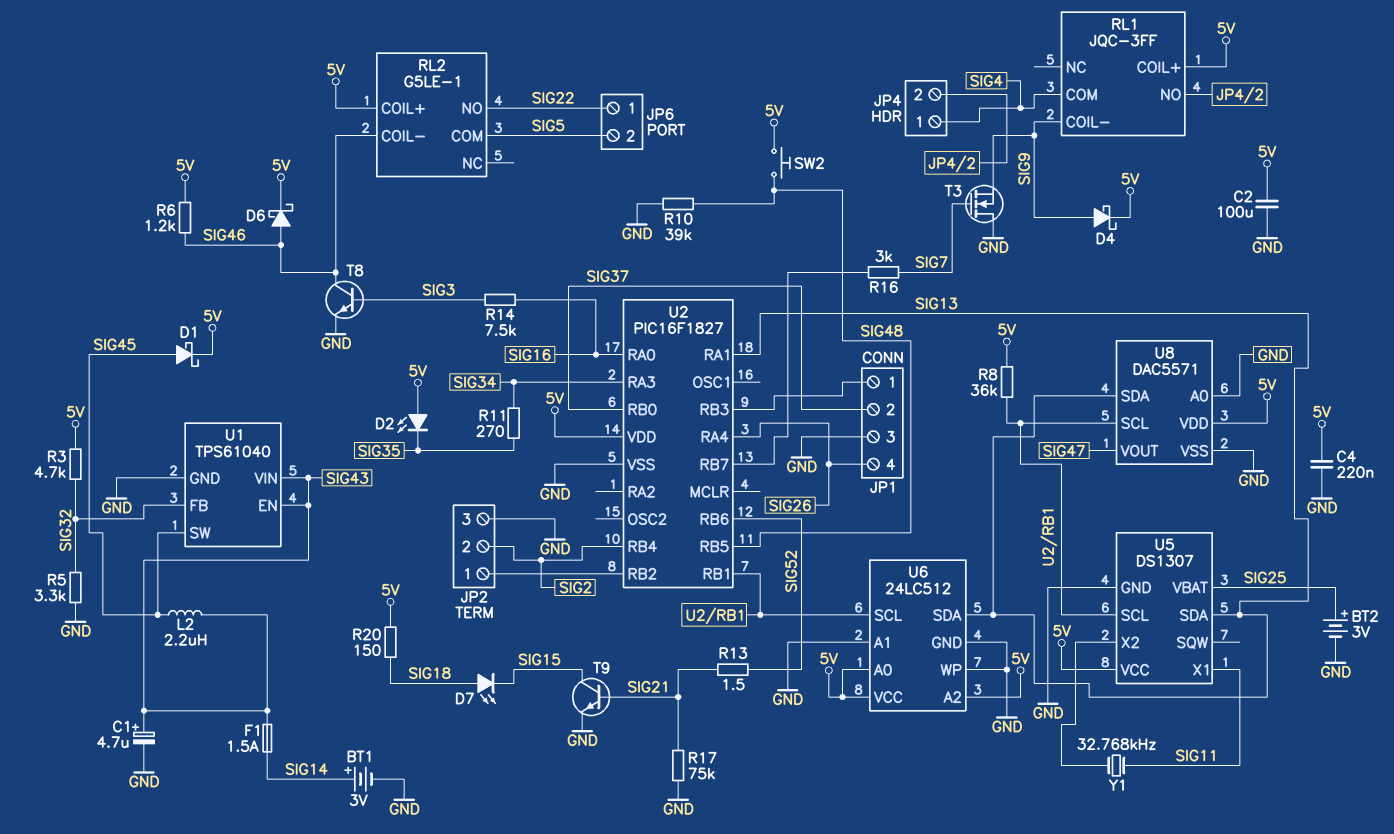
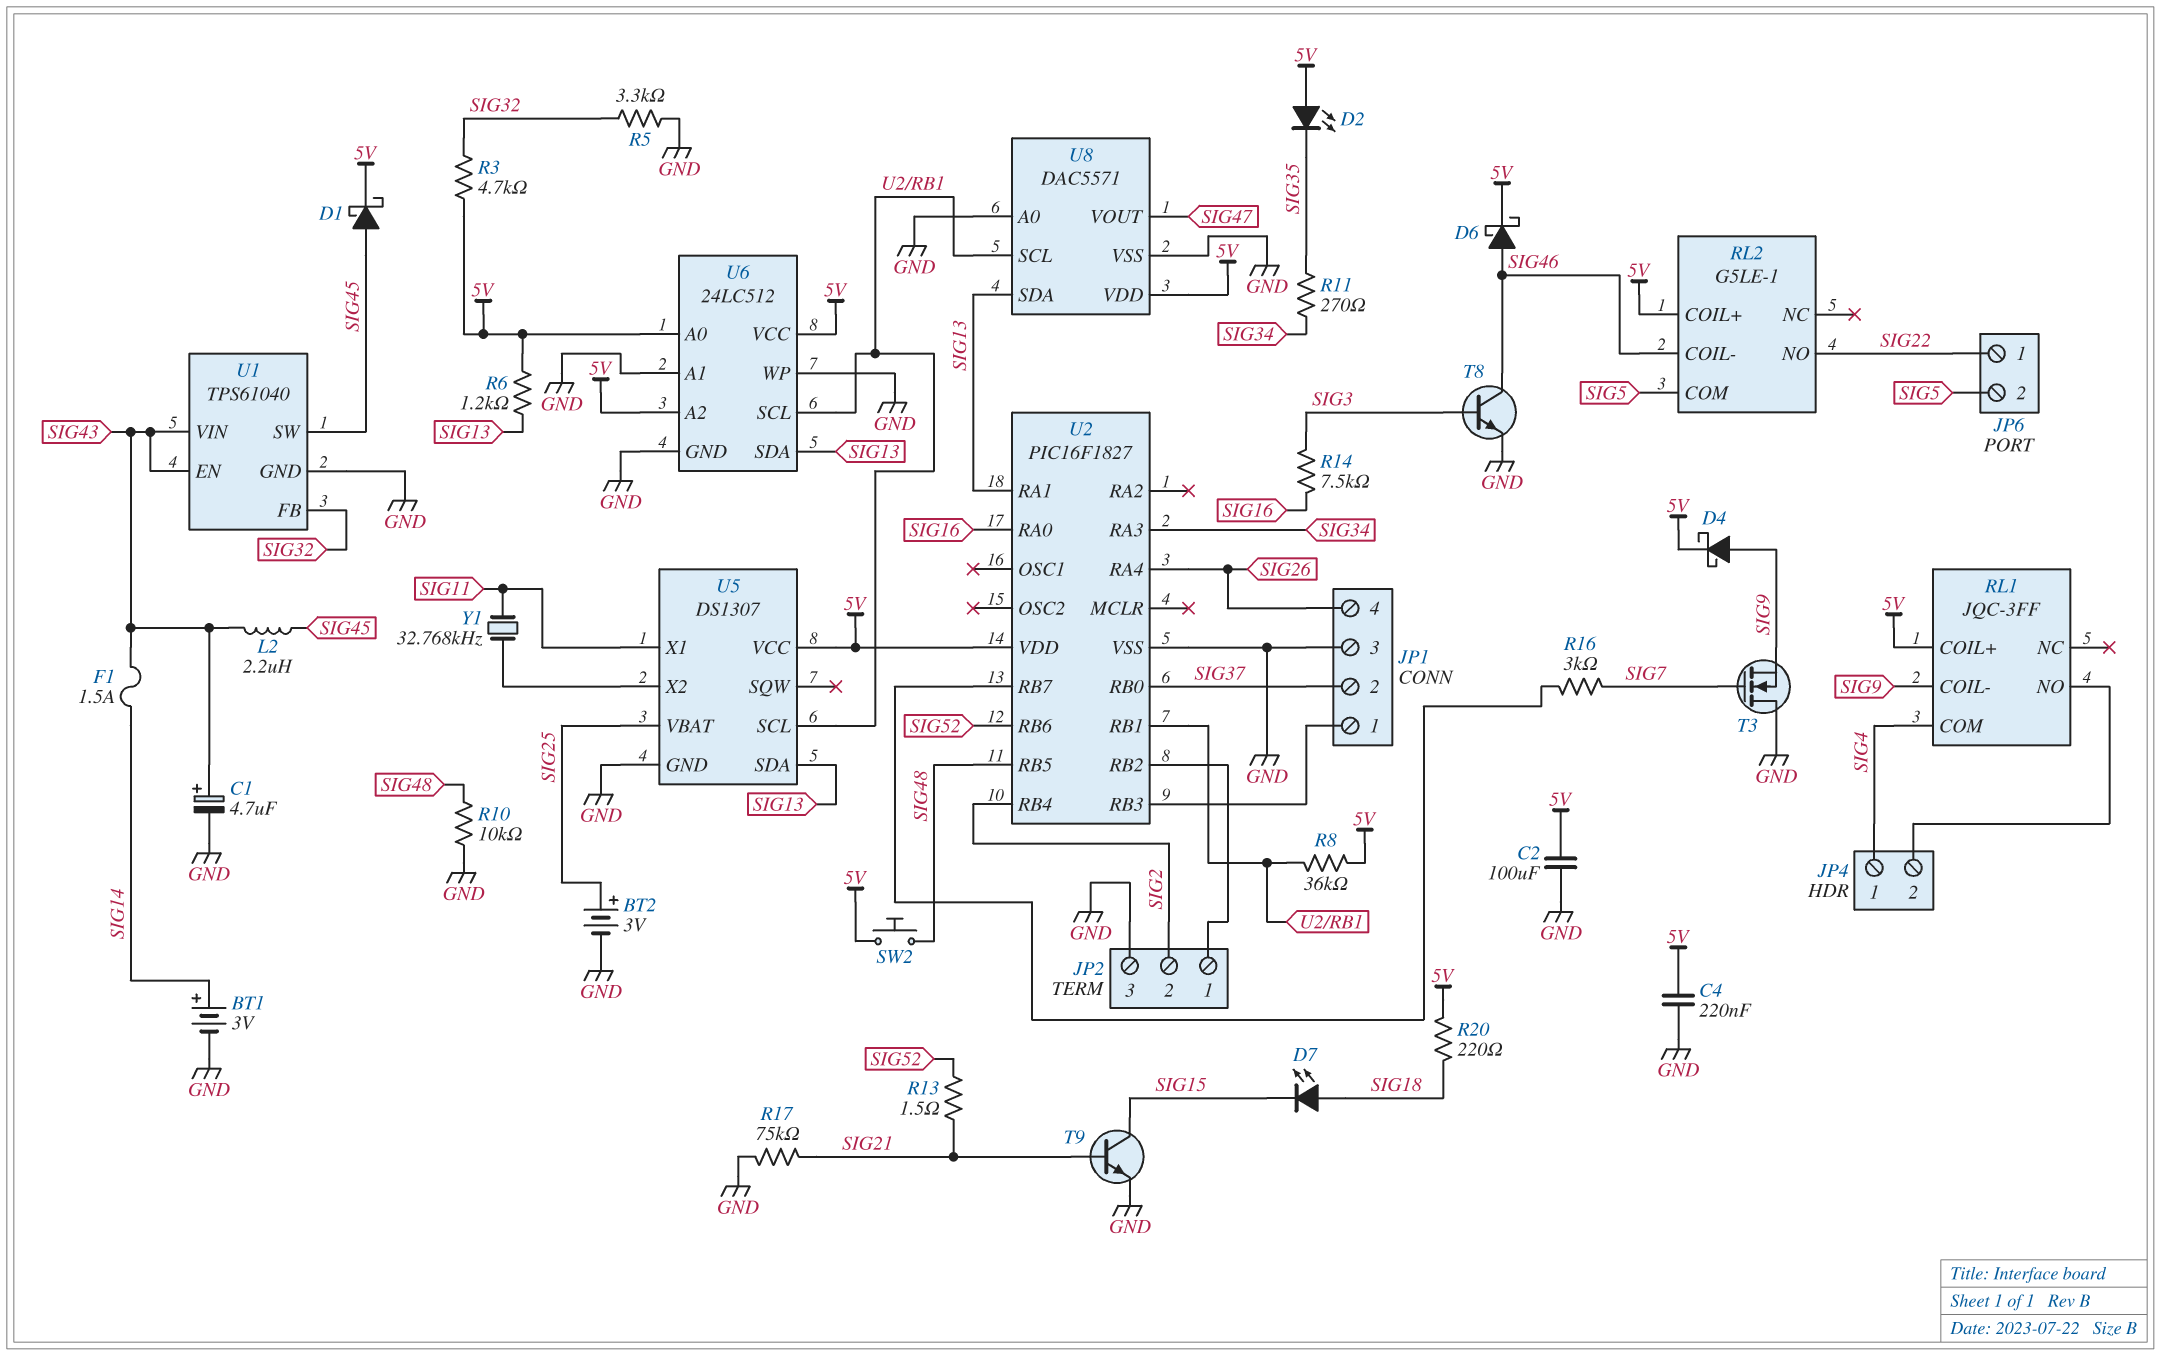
R6: 1.2k (5V, SIG46) -> 1.2k (5V, SIG13)
R10: 39k (GND, SIG48) -> 10k (GND, SIG48)
R20: 150 (5V, SIG18) -> 220 (5V, SIG18)

